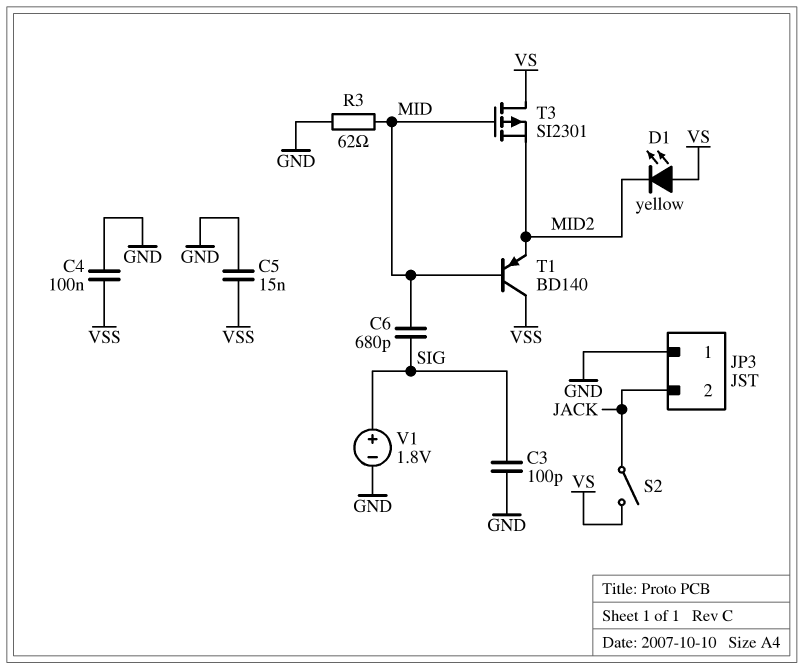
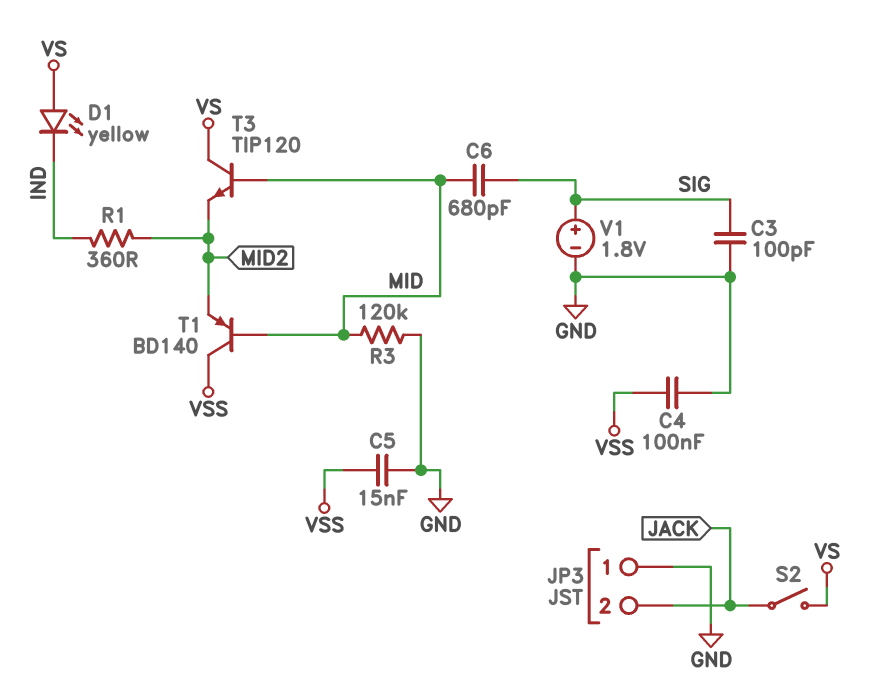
D1: LED yellow (A VS, K MID2) -> LED yellow (A VS, K IND)
R1: none -> 360 (IND, MID2)
R3: 62 (GND, MID) -> 120k (GND, MID)
T3: PMOS SI2301 (G MID, D VS, S MID2) -> NPN TIP120 (B MID, C VS, E MID2)

